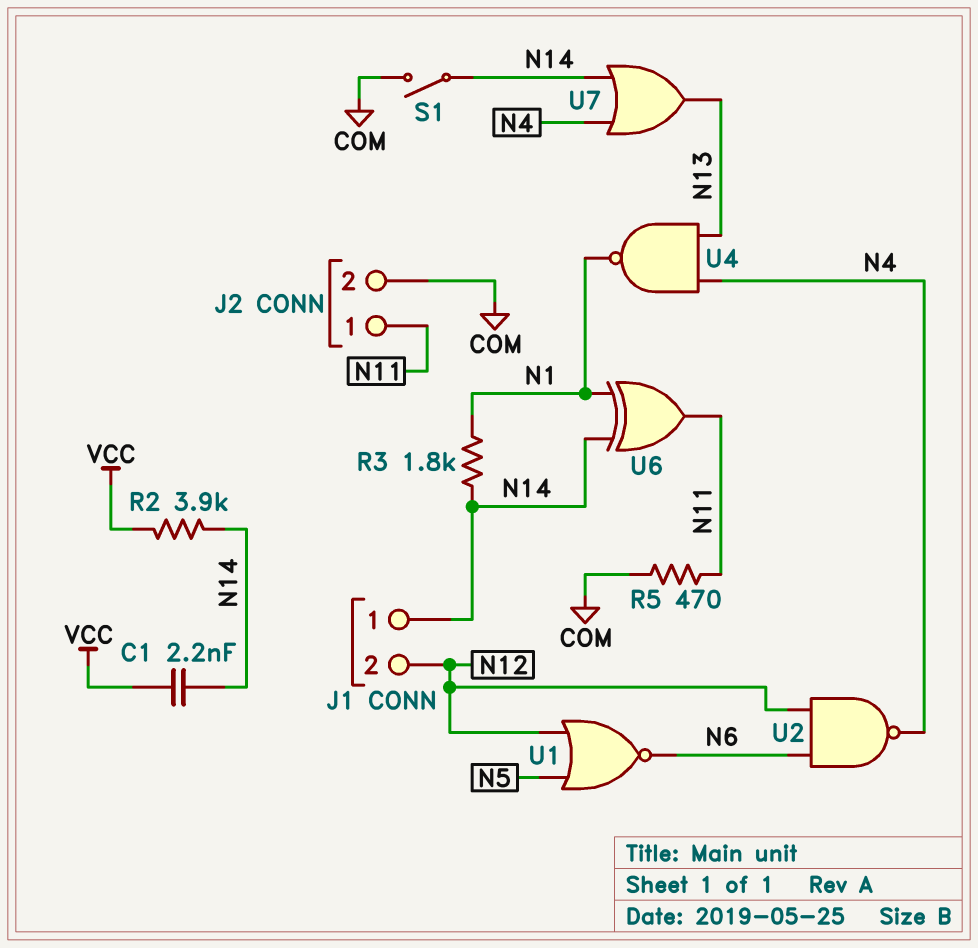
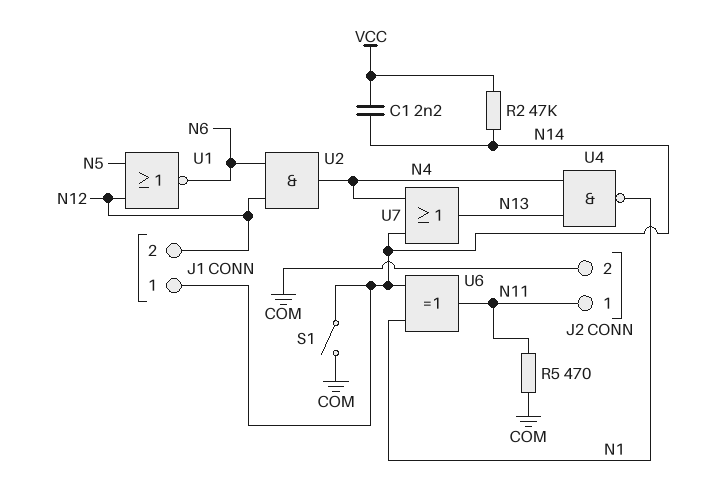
R2: 3.9k (N14, VCC) -> 47k (N14, VCC)
R3: 1.8k (N1, N14) -> none
U2: NAND (in N6, in N12, out N4) -> AND (in N6, in N12, out N4)

